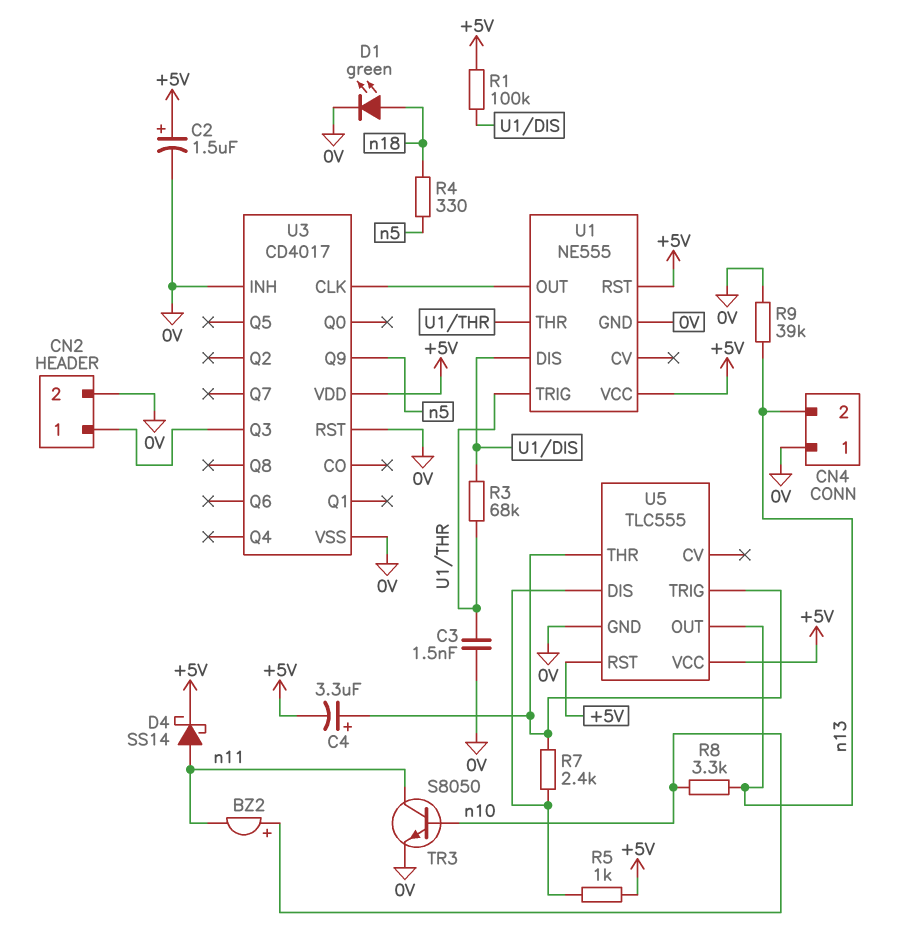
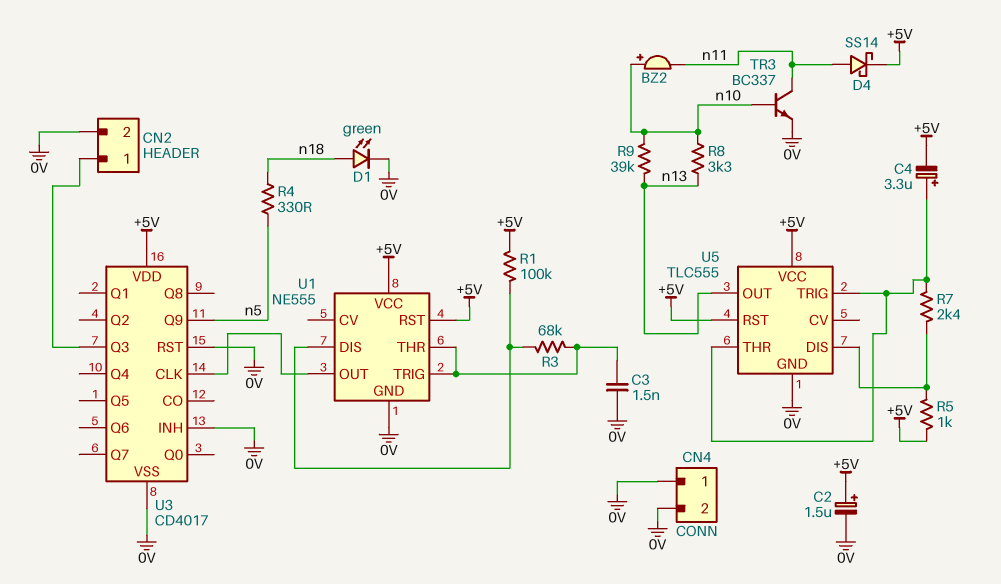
CN4 pin 2: n13 -> 0V
R9: 39k (0V, n13) -> 39k (n10, n13)
TR3: NPN S8050 (B n10, C n11, E 0V) -> NPN BC337 (B n10, C n11, E 0V)

